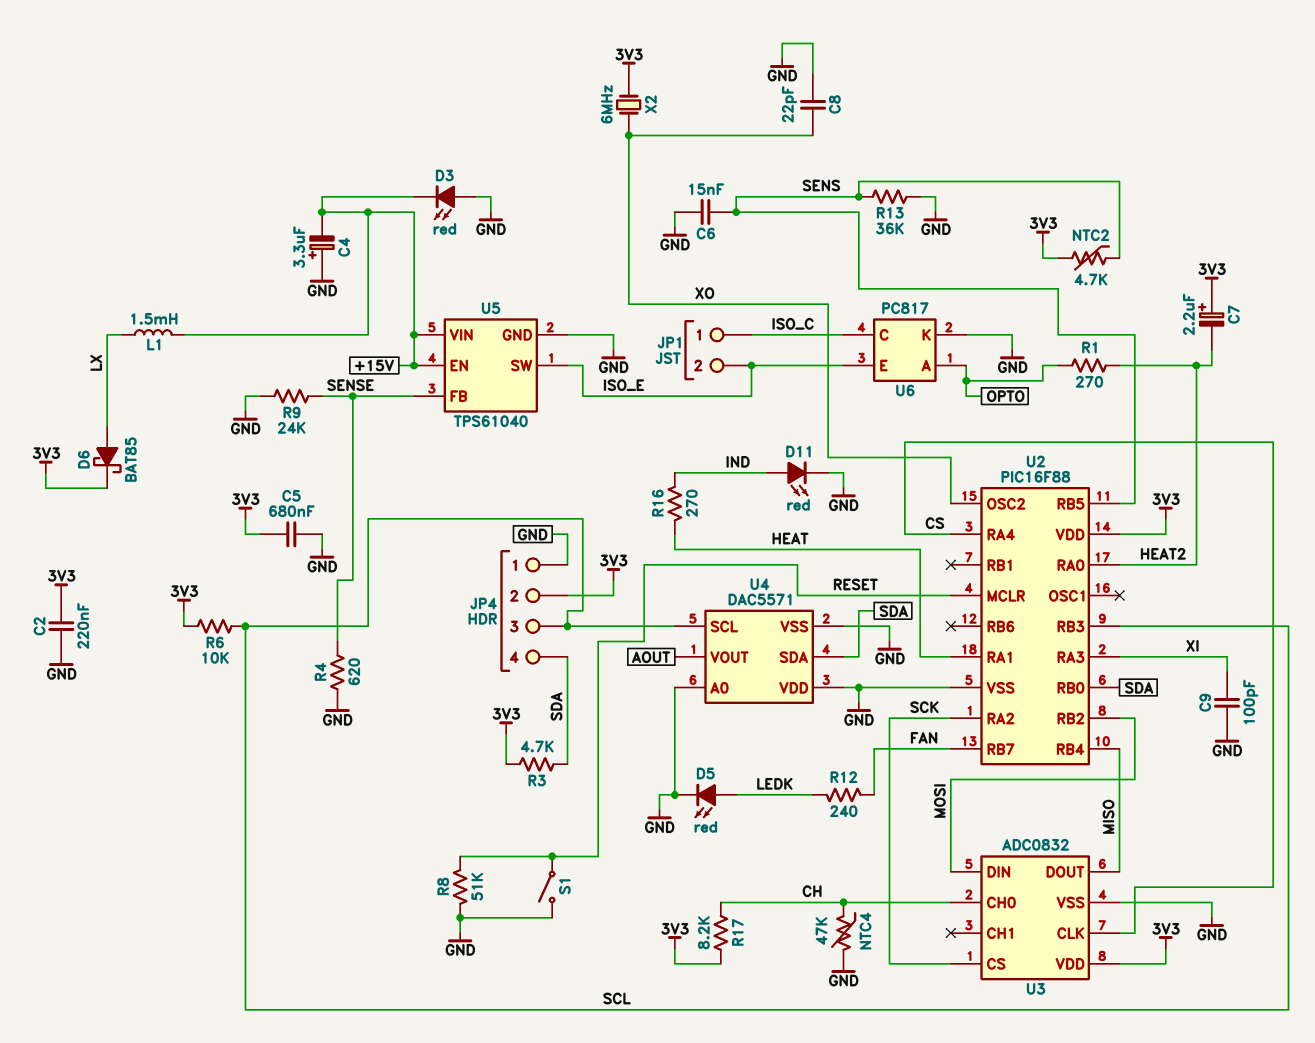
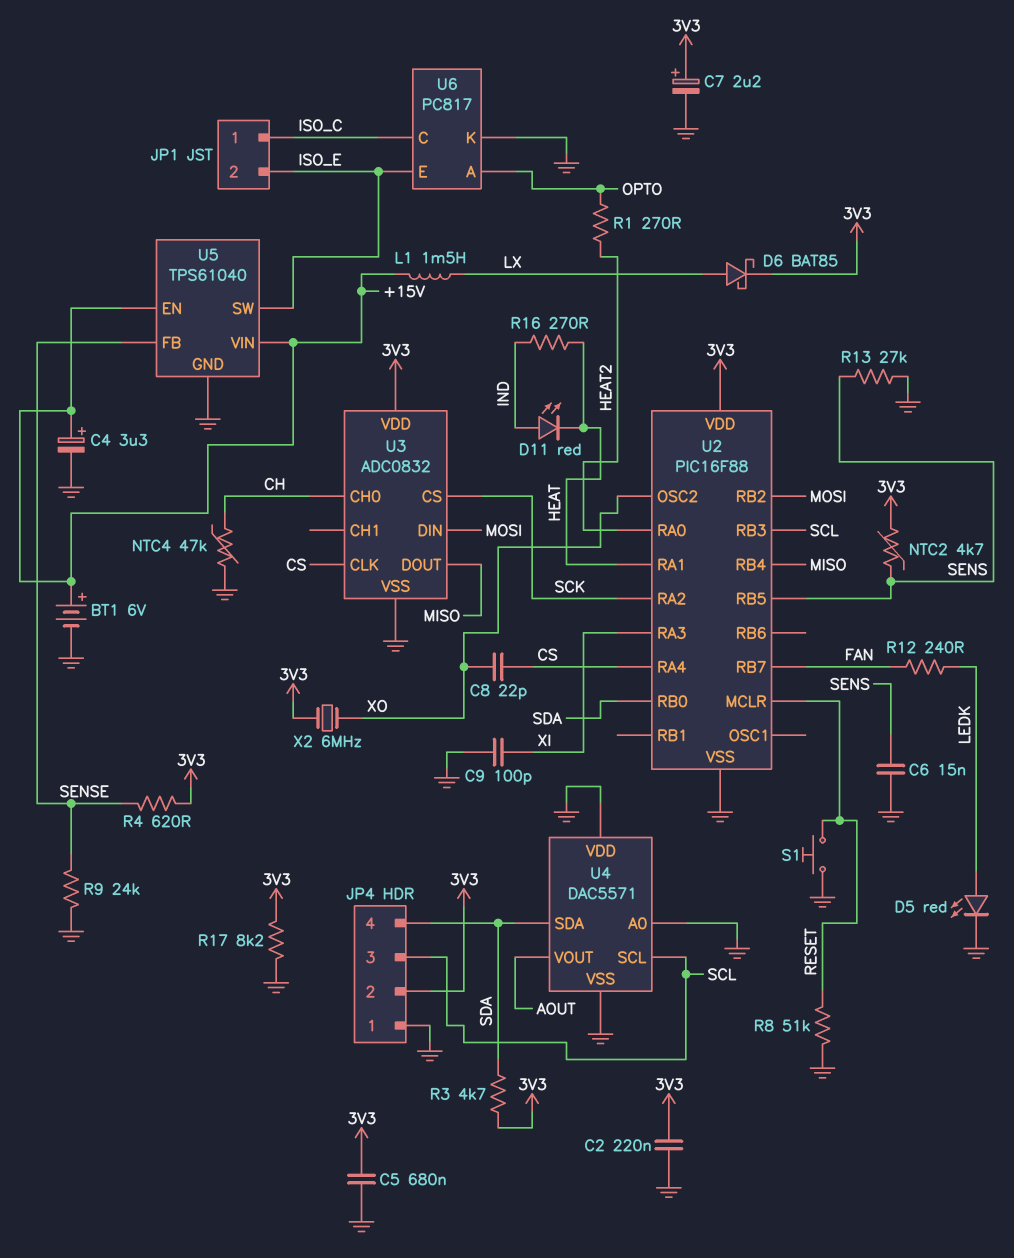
BT1: none -> 6V (plus +15V, minus GND)
C4: 3.3uF (plus GND, minus +15V) -> 3.3uF (plus +15V, minus GND)
C7: 2.2uF (plus 3V3, minus HEAT2) -> 2.2uF (plus 3V3, minus GND)
C8: 22pF (GND, XO) -> 22pF (CS, XO)
D3: LED red (A GND, K +15V) -> none
D11: LED red (A IND, K GND) -> LED red (A IND, K HEAT)
R4: 620 (GND, SENSE) -> 620 (3V3, SENSE)
R6: 10k (3V3, SCL) -> none
R13: 36k (GND, SENS) -> 27k (GND, SENS)
R17: 8.2k (3V3, CH) -> 8.2k (3V3, GND)
S1: switch (GND, RESET) -> button (GND, RESET)

